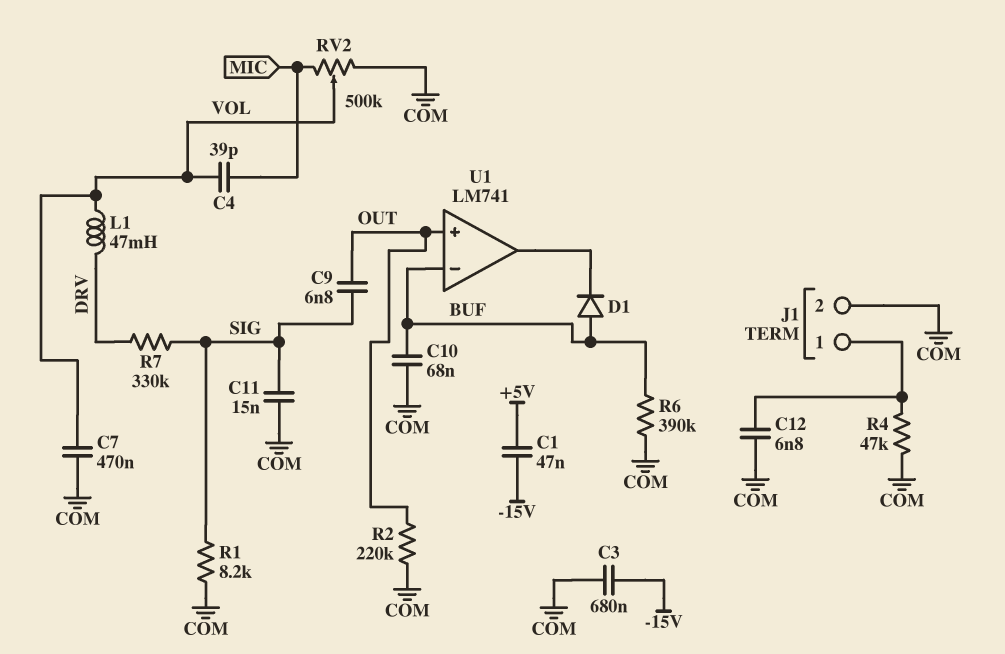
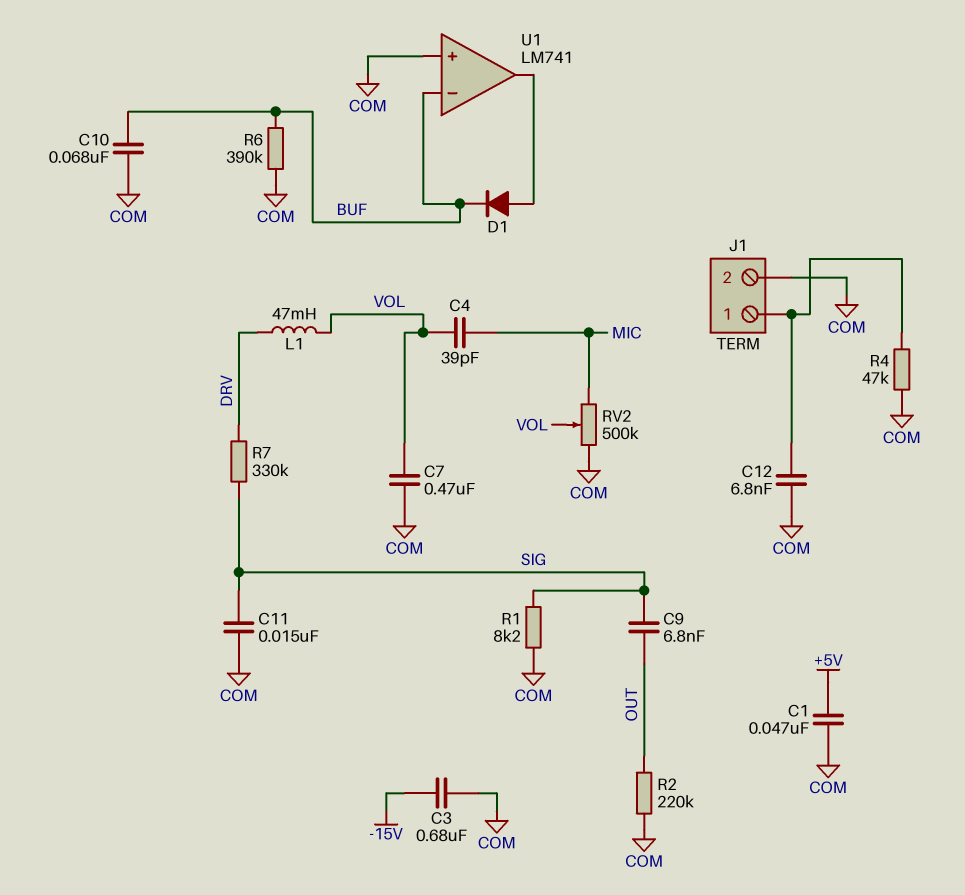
C1: 47nF (+5V, -15V) -> 47nF (+5V, COM)
D1: diode (A BUF, K U1/out) -> diode (A U1/out, K BUF)
U1 pin in+: OUT -> COM

